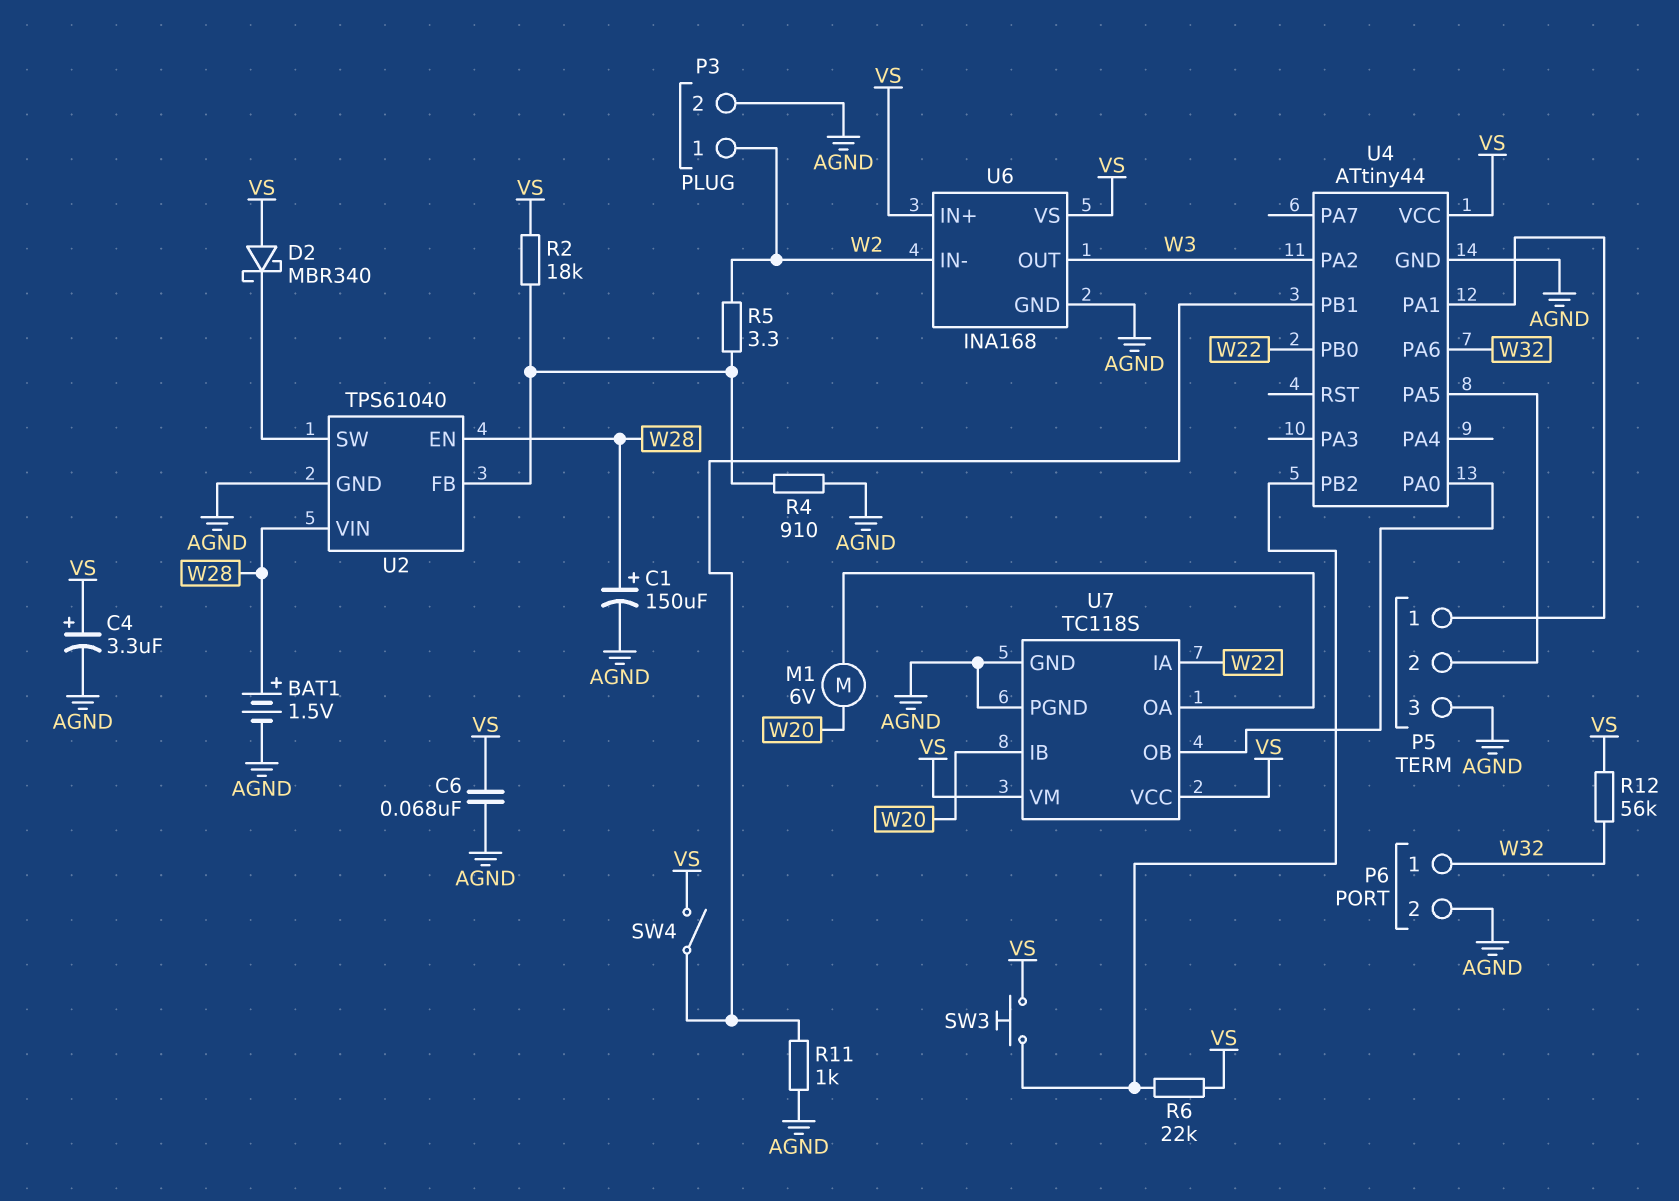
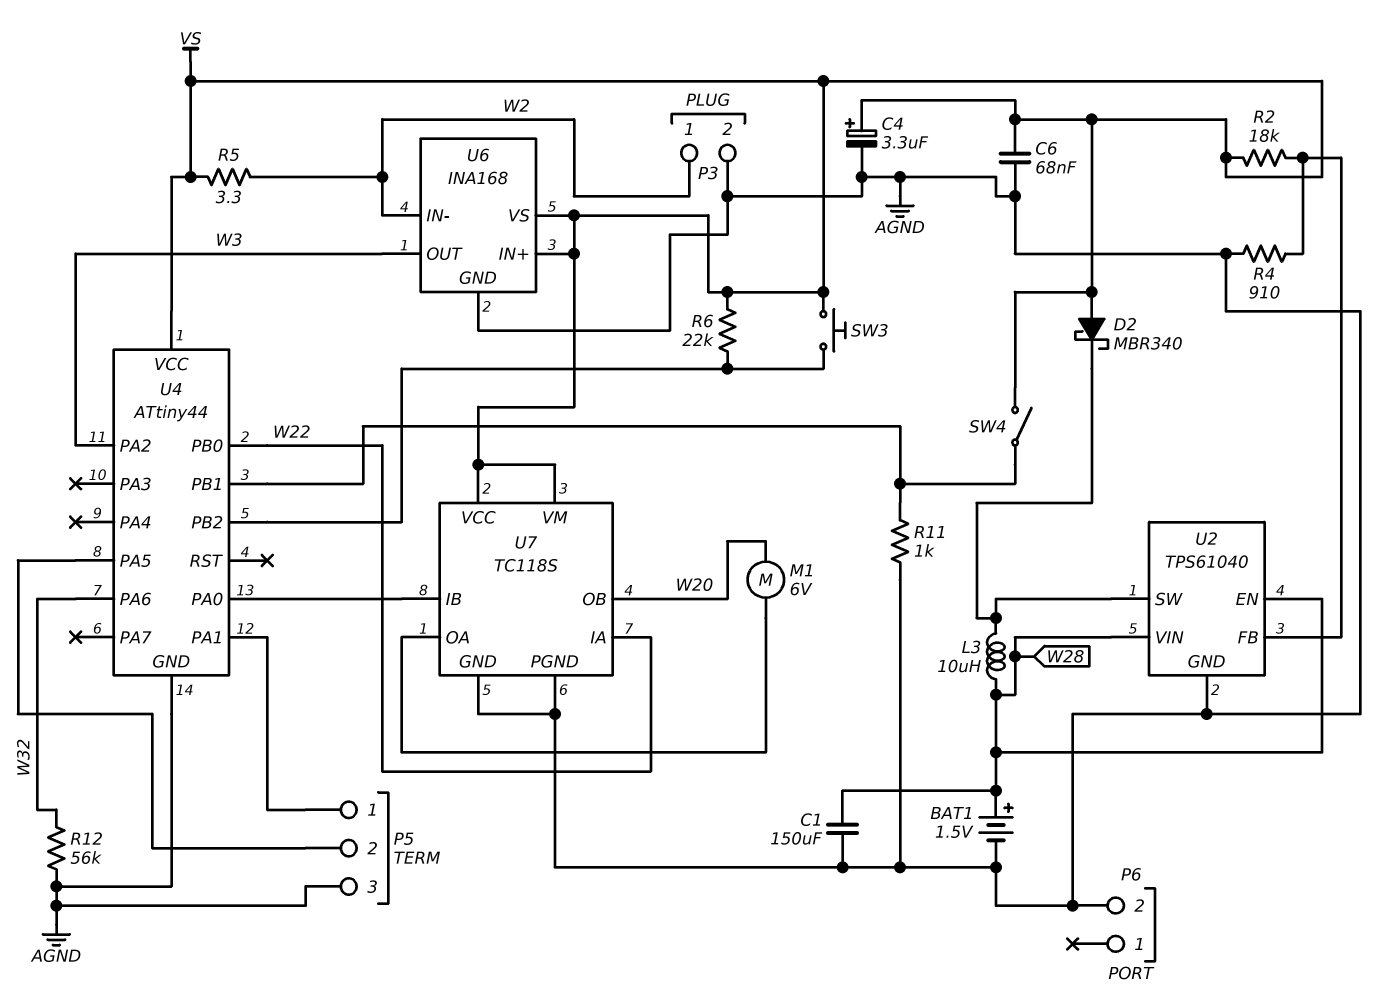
C1: 150uF (plus W28, minus AGND) -> 150uF (AGND, W28)
L3: none -> 10uH (U2/SW, W28)
P6 pin 1: W32 -> none
R5: 3.3 (U2/FB, W2) -> 3.3 (VS, W2)
R12: 56k (VS, W32) -> 56k (AGND, W32)
U7 pin IB: W20 -> U4/PA0
U7 pin OB: U4/PA0 -> W20

